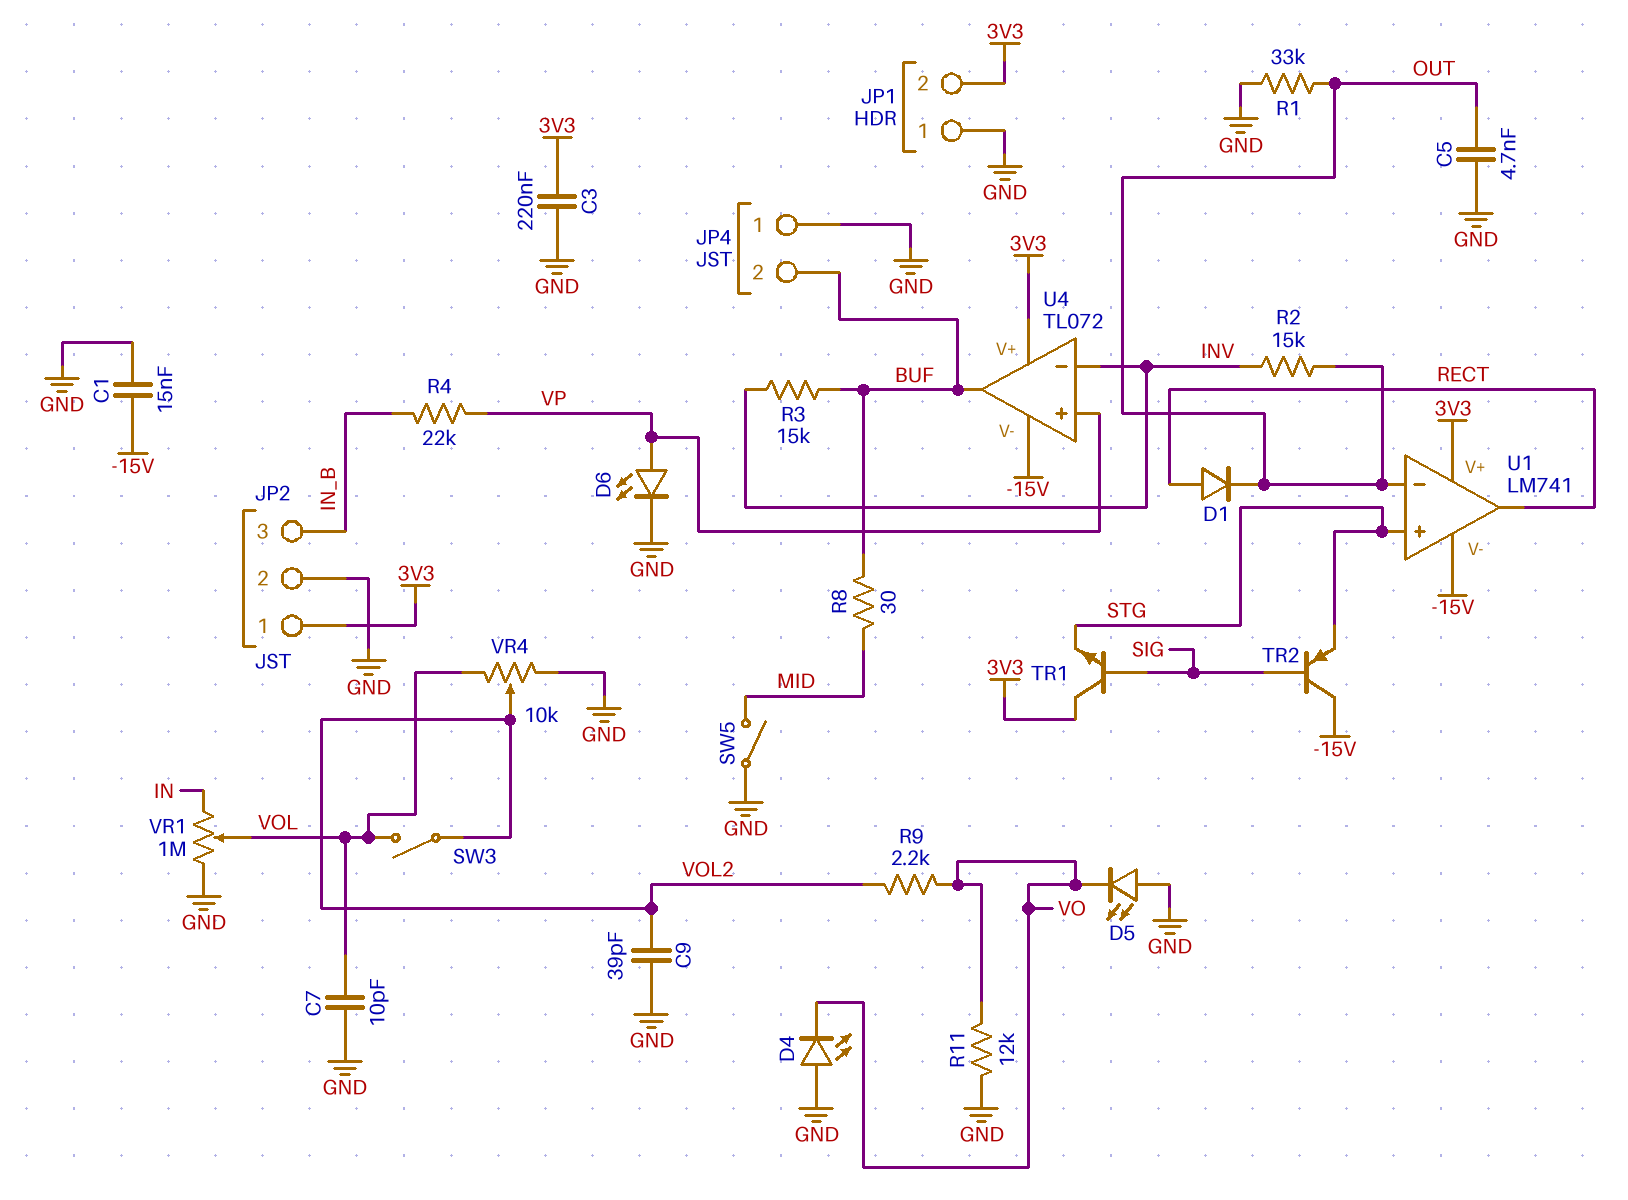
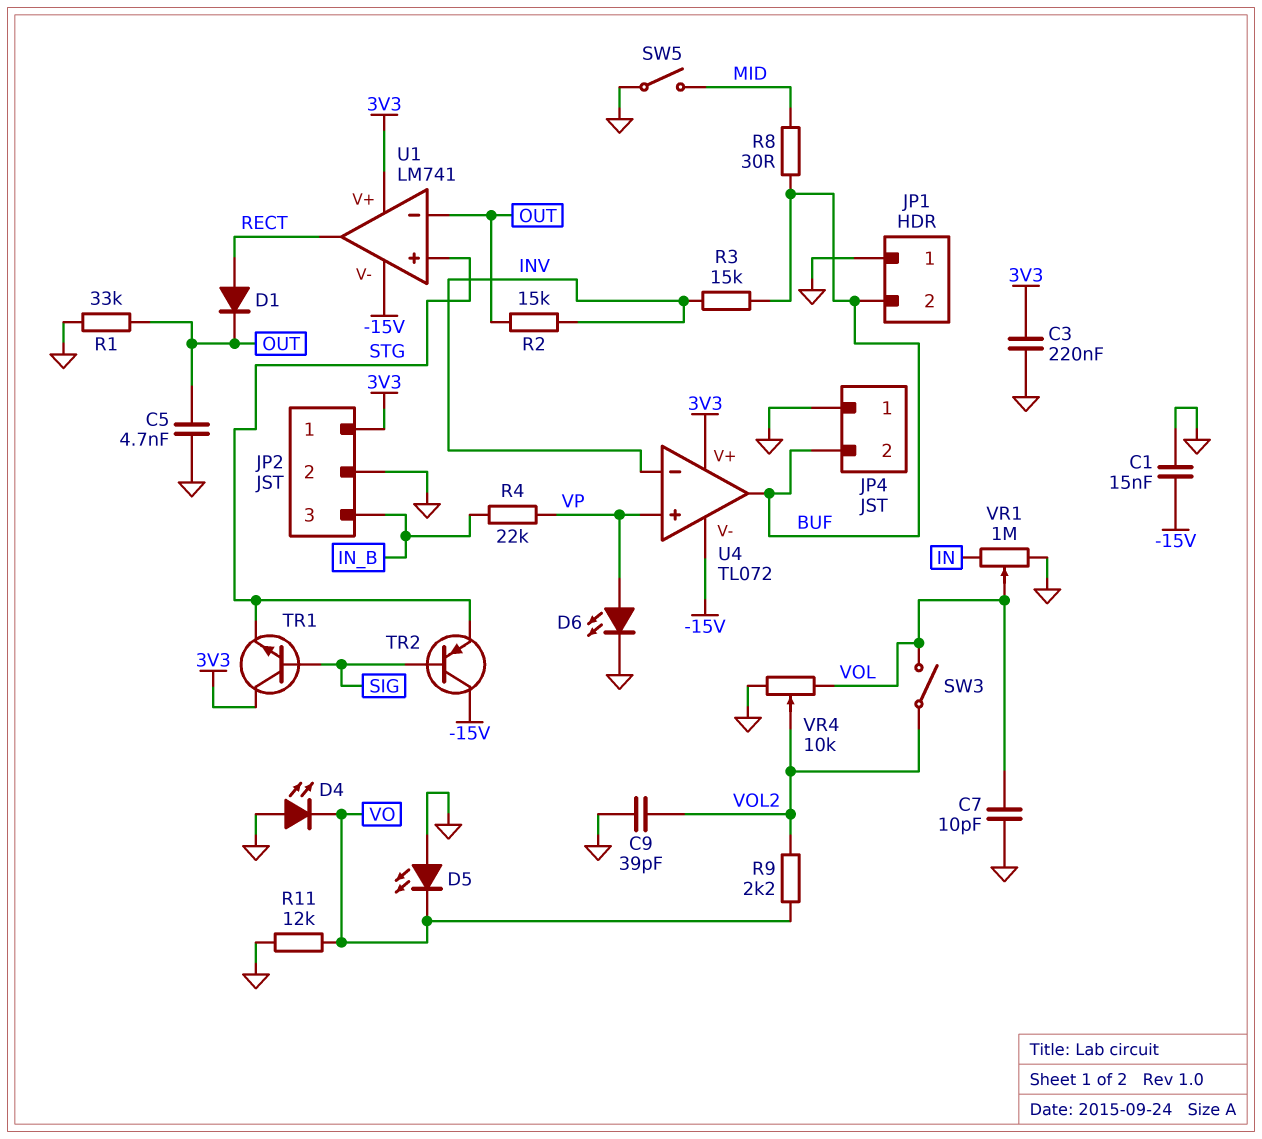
JP1 pin 2: 3V3 -> BUF

